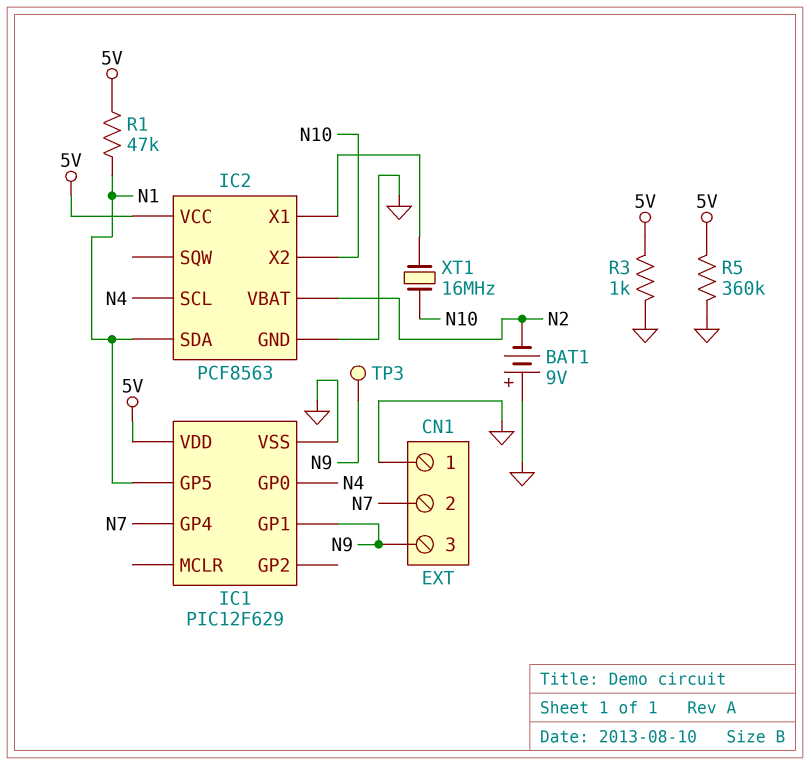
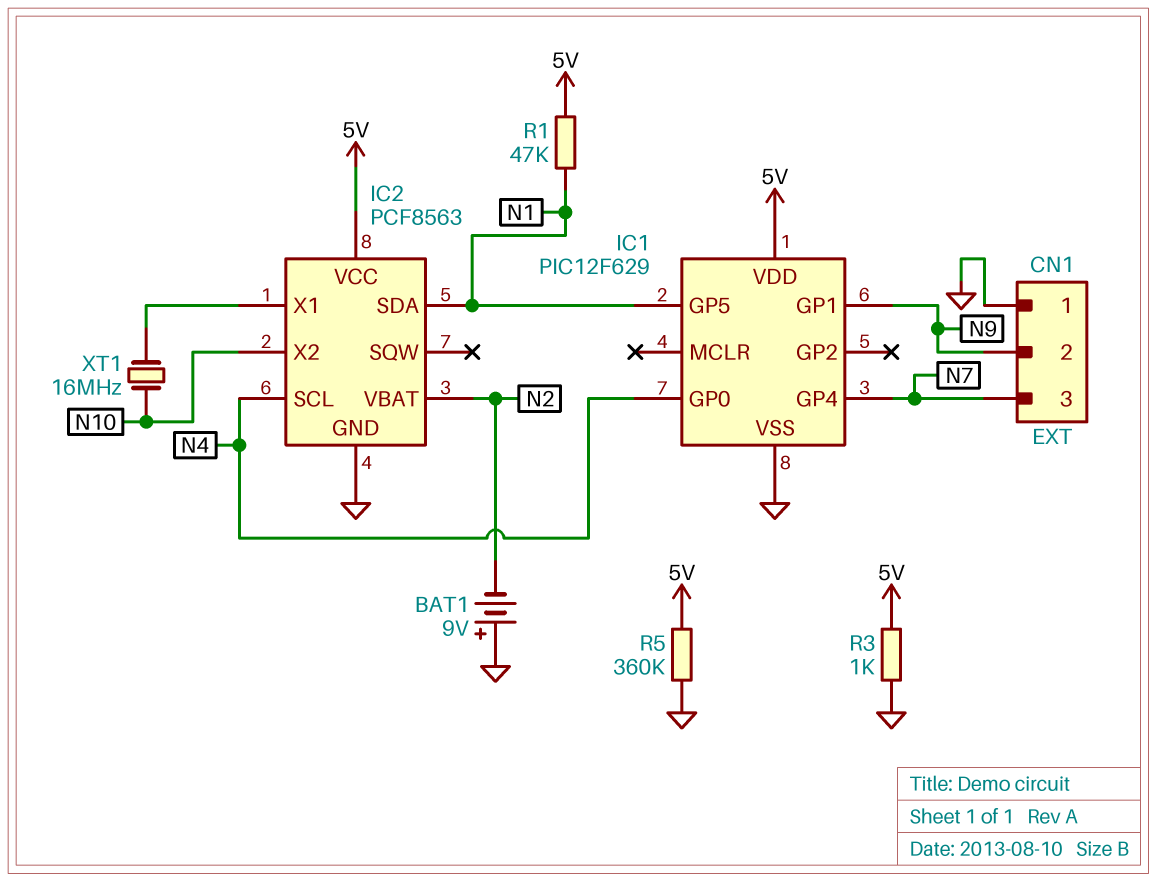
CN1 pin 2: N7 -> N9
CN1 pin 3: N9 -> N7
TP3: test point (N9) -> none

